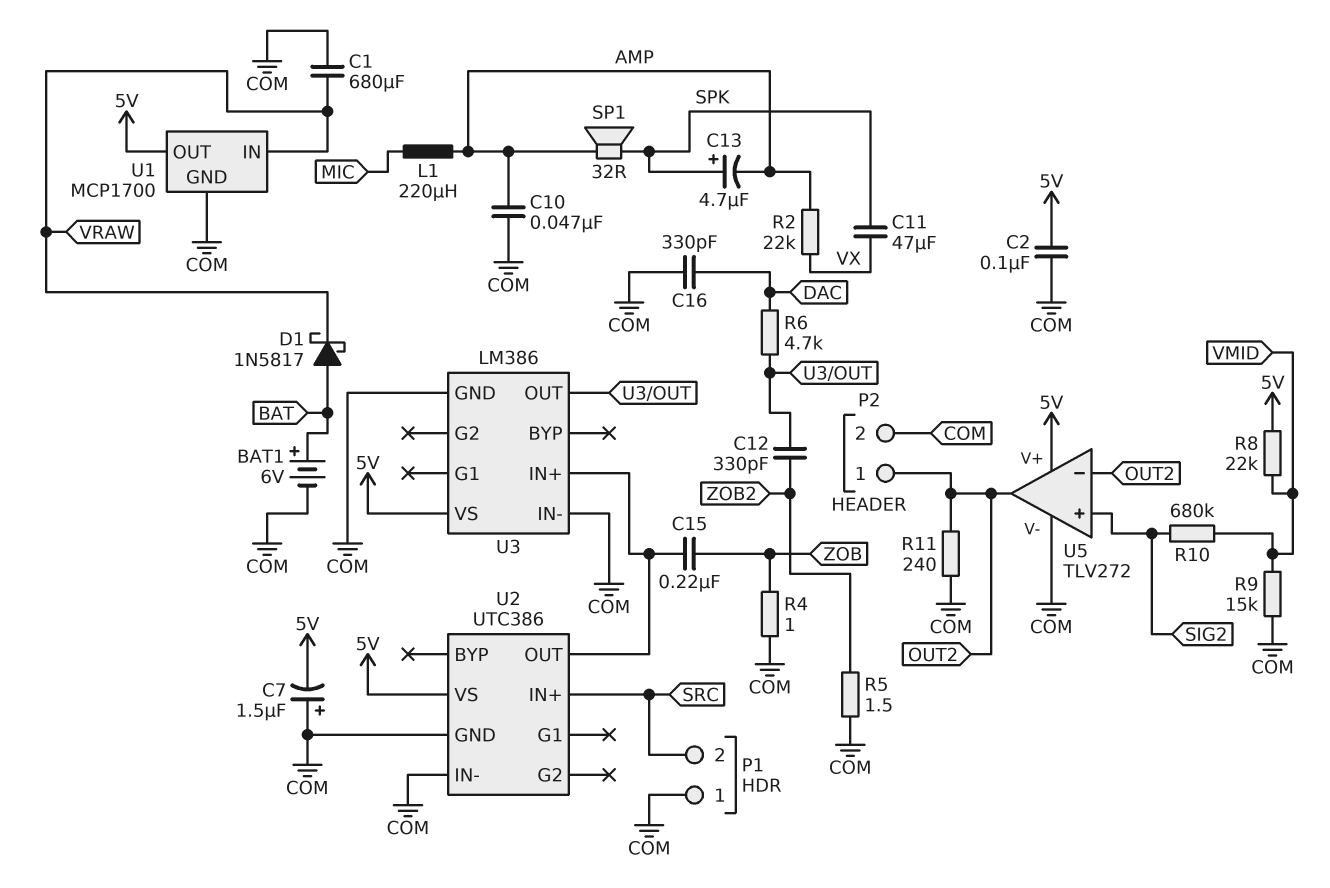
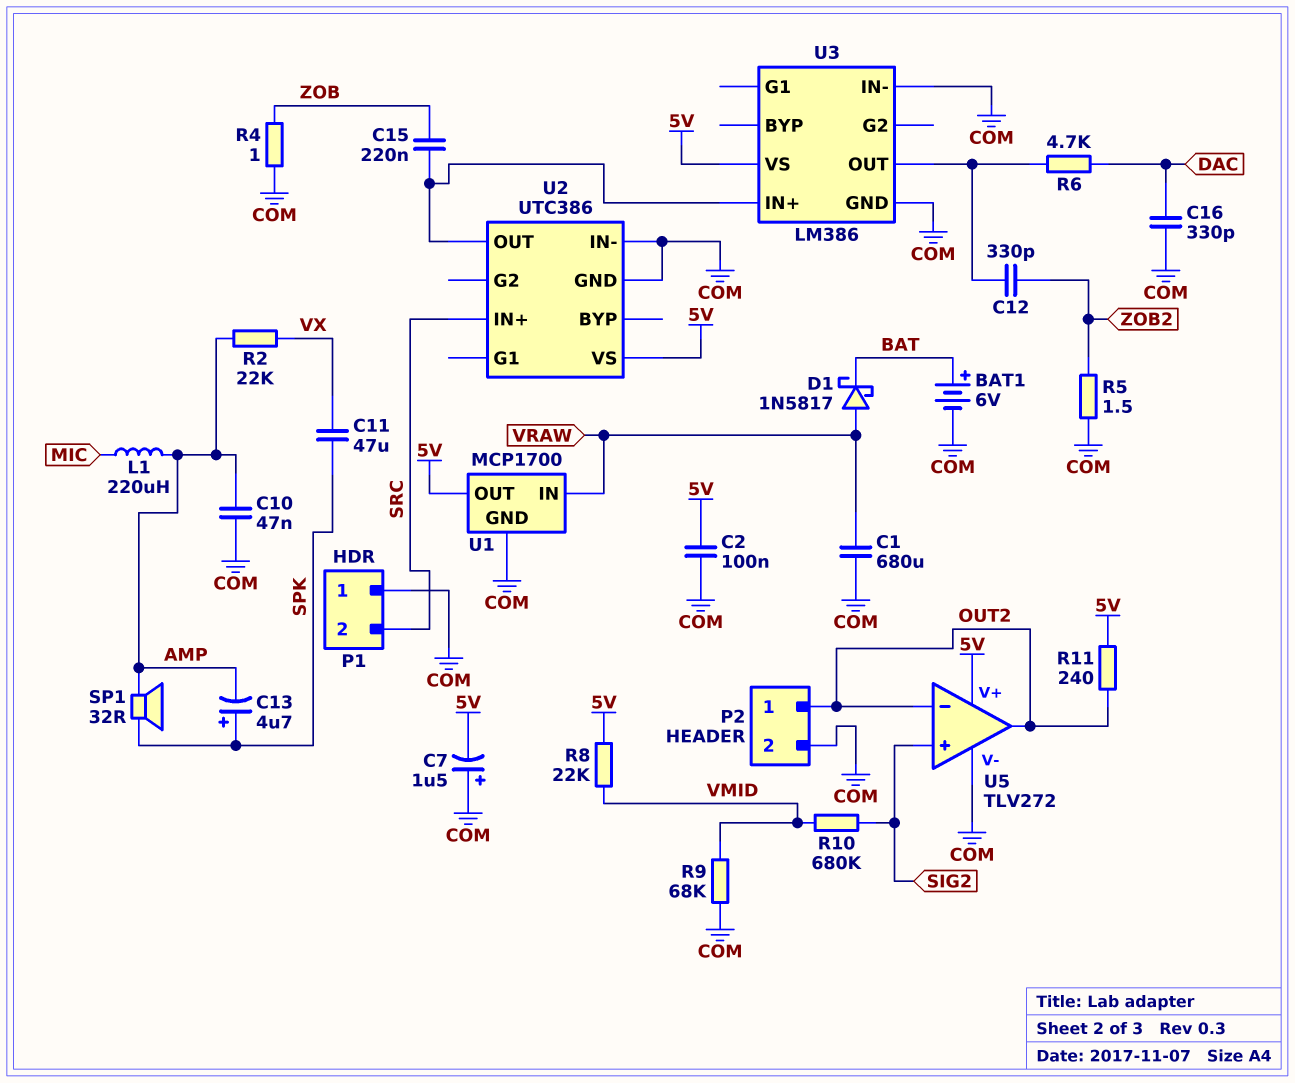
D1: schottky 1N5817 (A BAT, K VRAW) -> schottky 1N5817 (A VRAW, K BAT)
R9: 15k (COM, VMID) -> 68k (COM, VMID)
R11: 240 (COM, OUT2) -> 240 (5V, OUT2)

